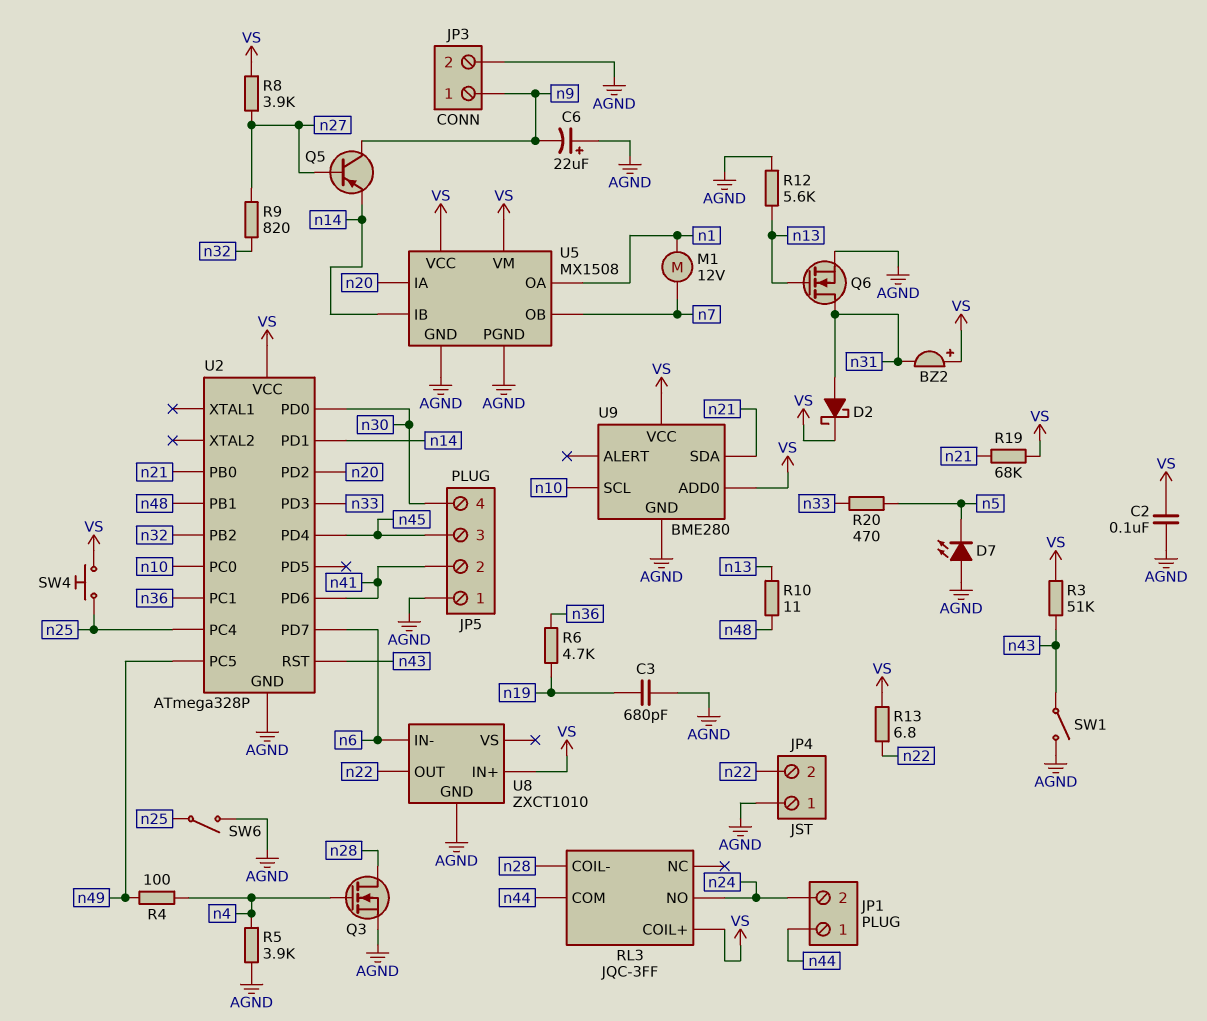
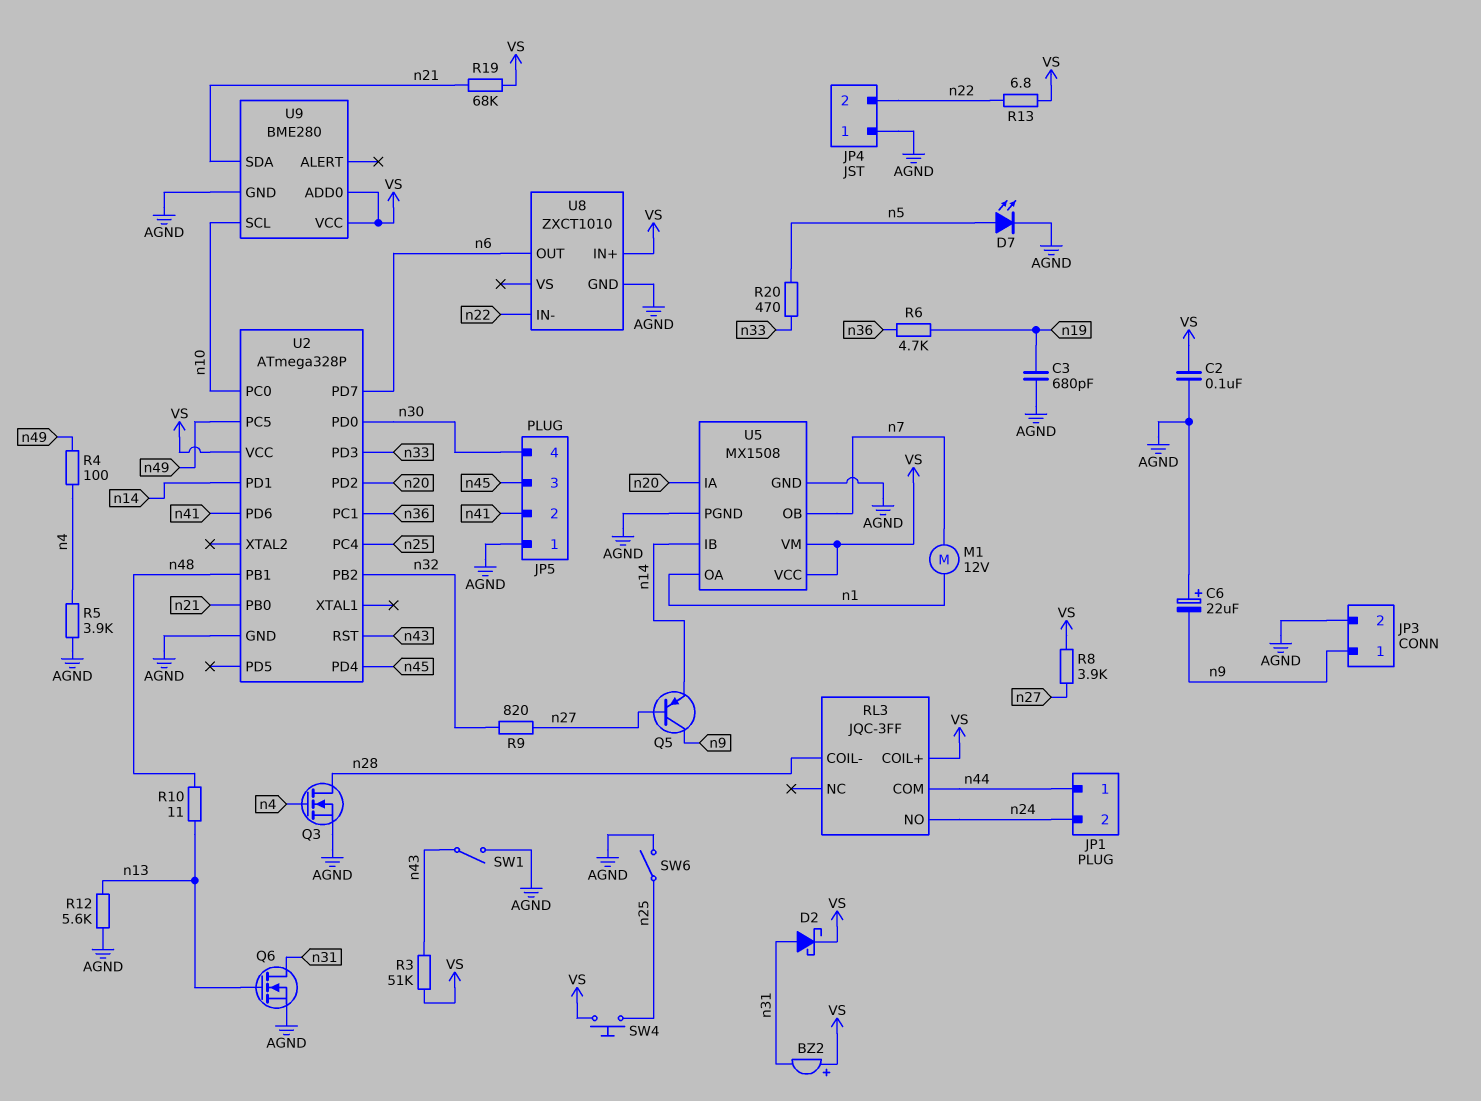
D7: LED (A AGND, K n5) -> LED (A n5, K AGND)
U8 pin IN-: n6 -> n22
U8 pin OUT: n22 -> n6

